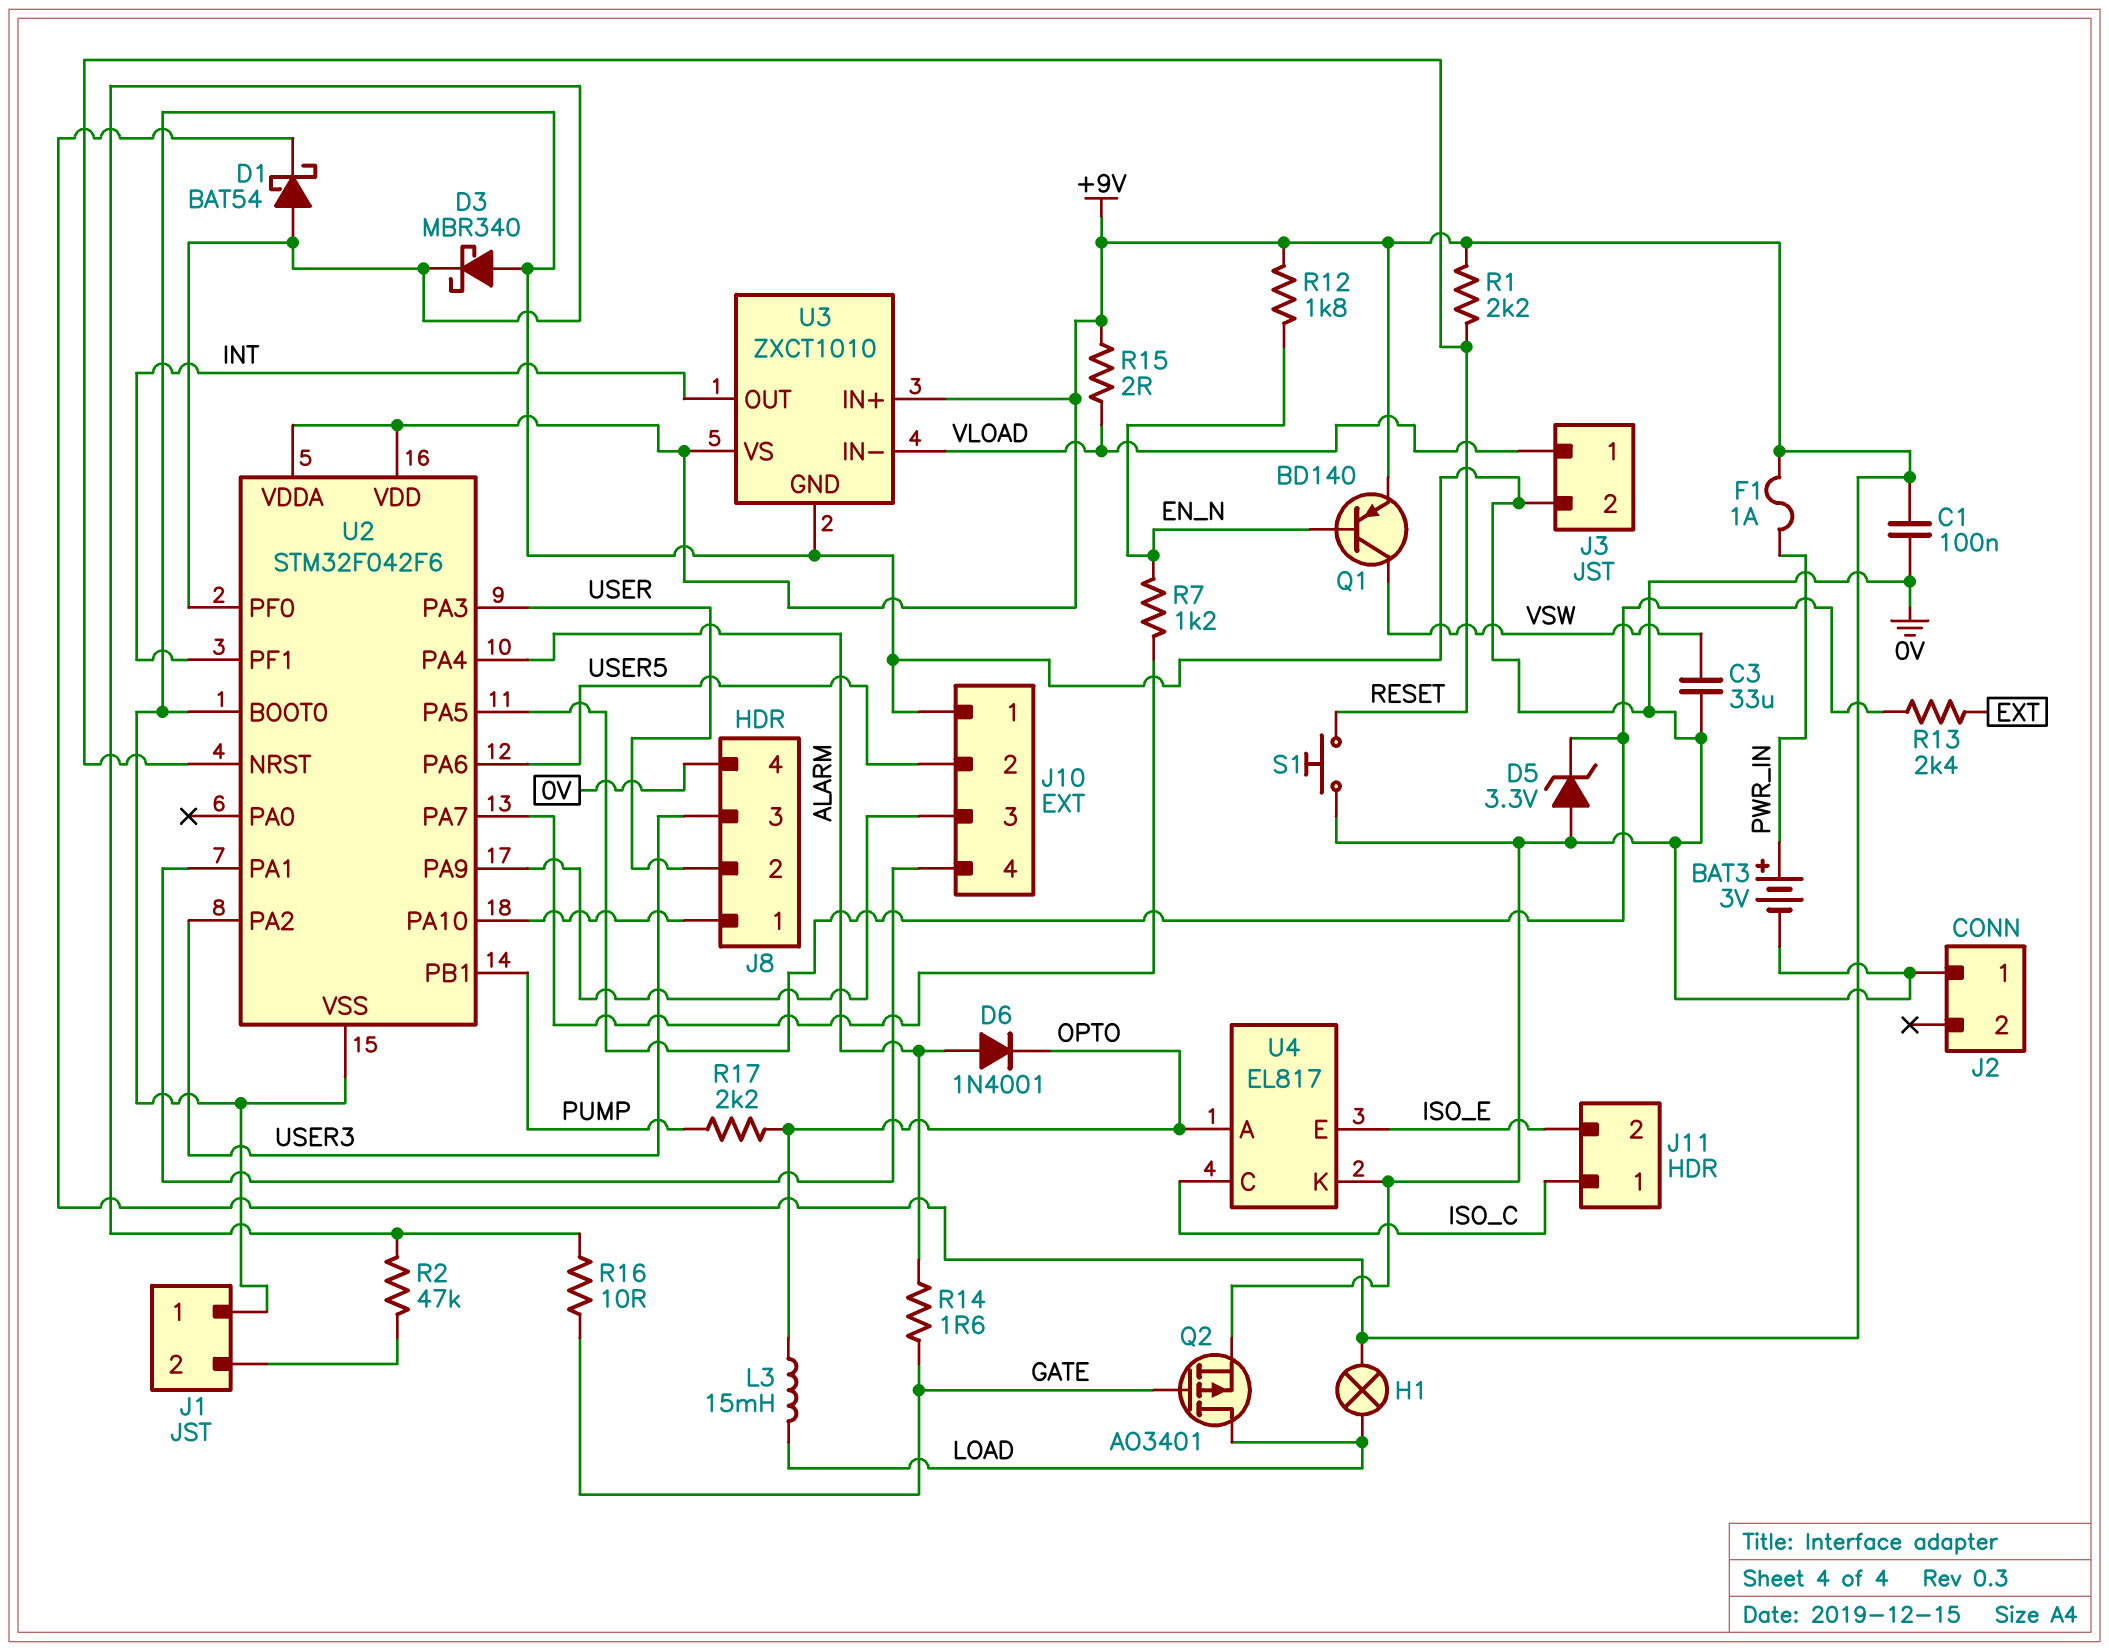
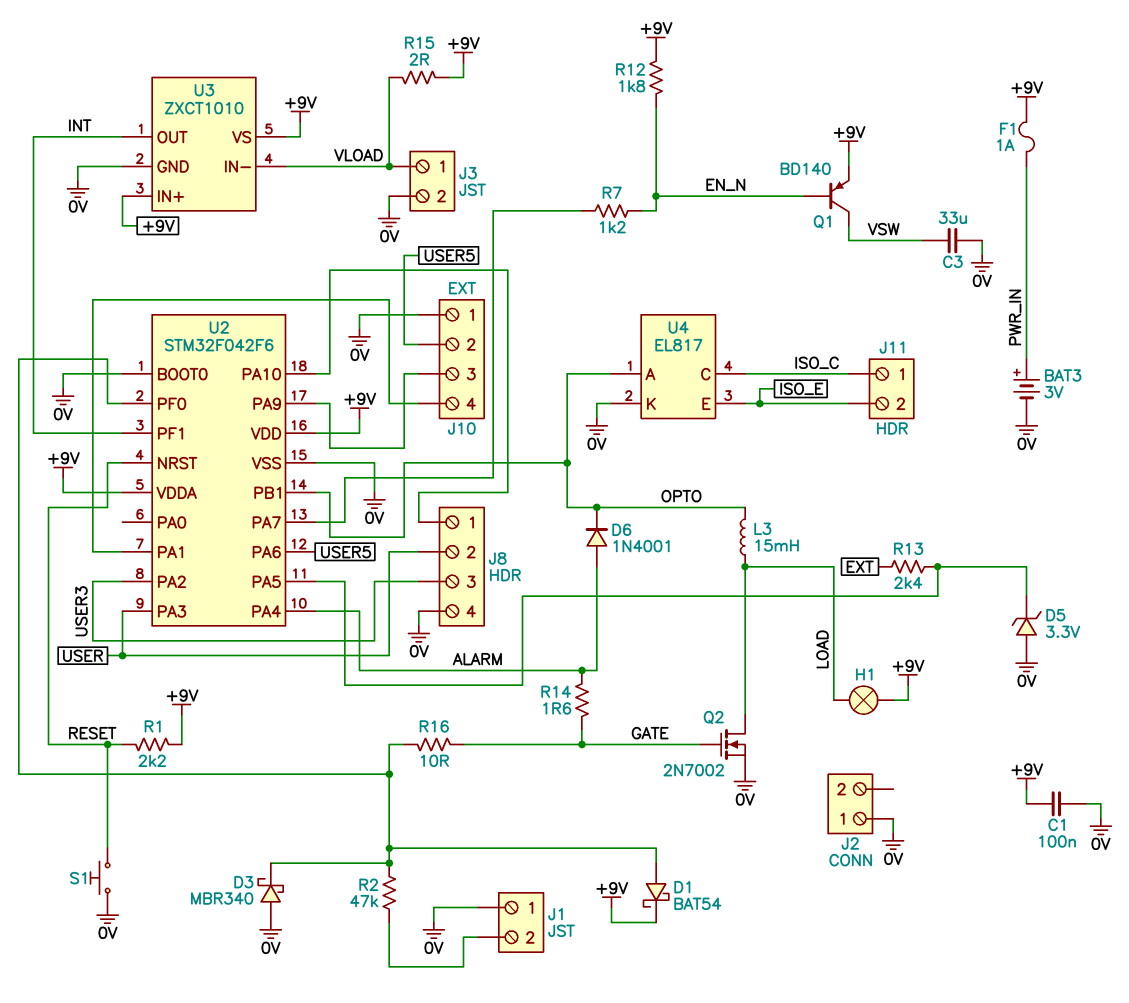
Q2: PMOS AO3401 (G GATE, D LOAD, S 0V) -> NMOS 2N7002 (G GATE, D LOAD, S 0V)
R17: 2.2k (OPTO, PUMP) -> none
U2 pin PB1: PUMP -> OPTO

